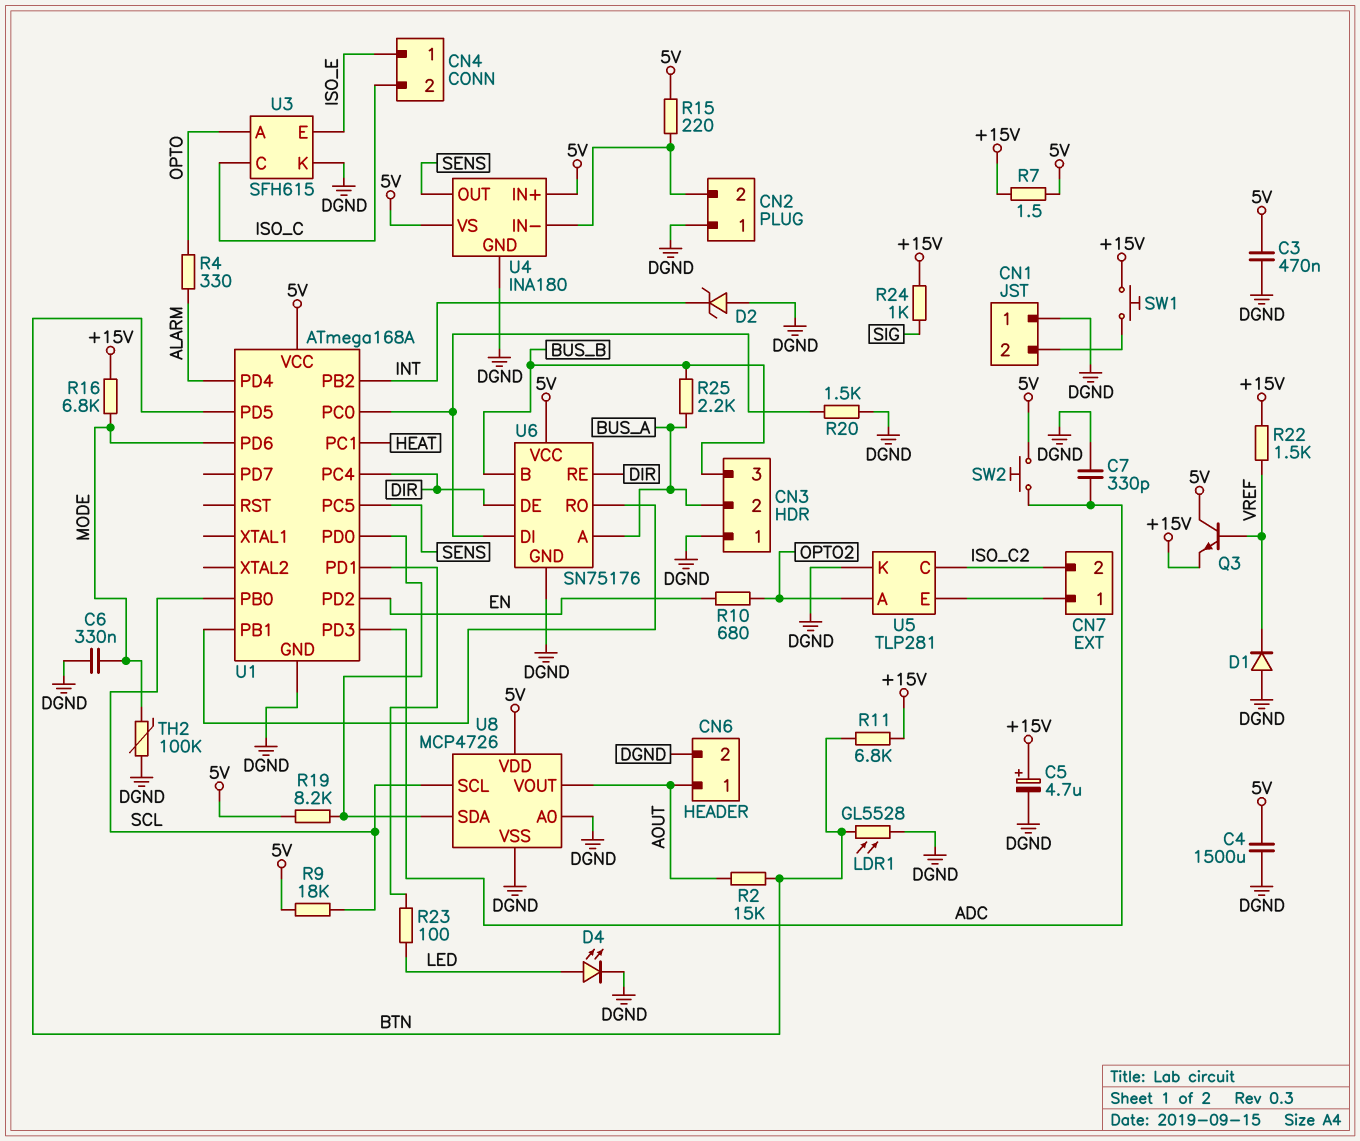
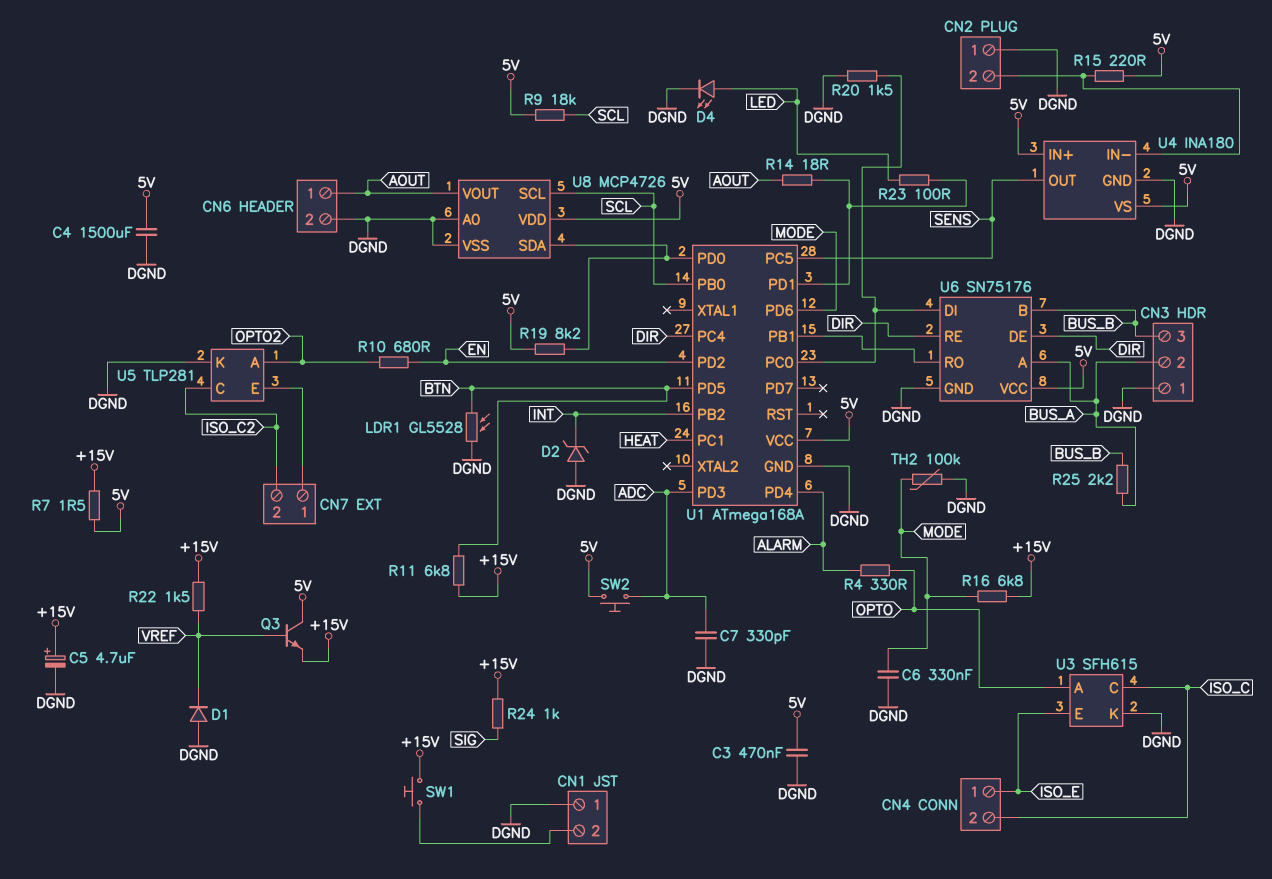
R2: 15k (AOUT, BTN) -> none
R14: none -> 18 (AOUT, U1/PD1)

